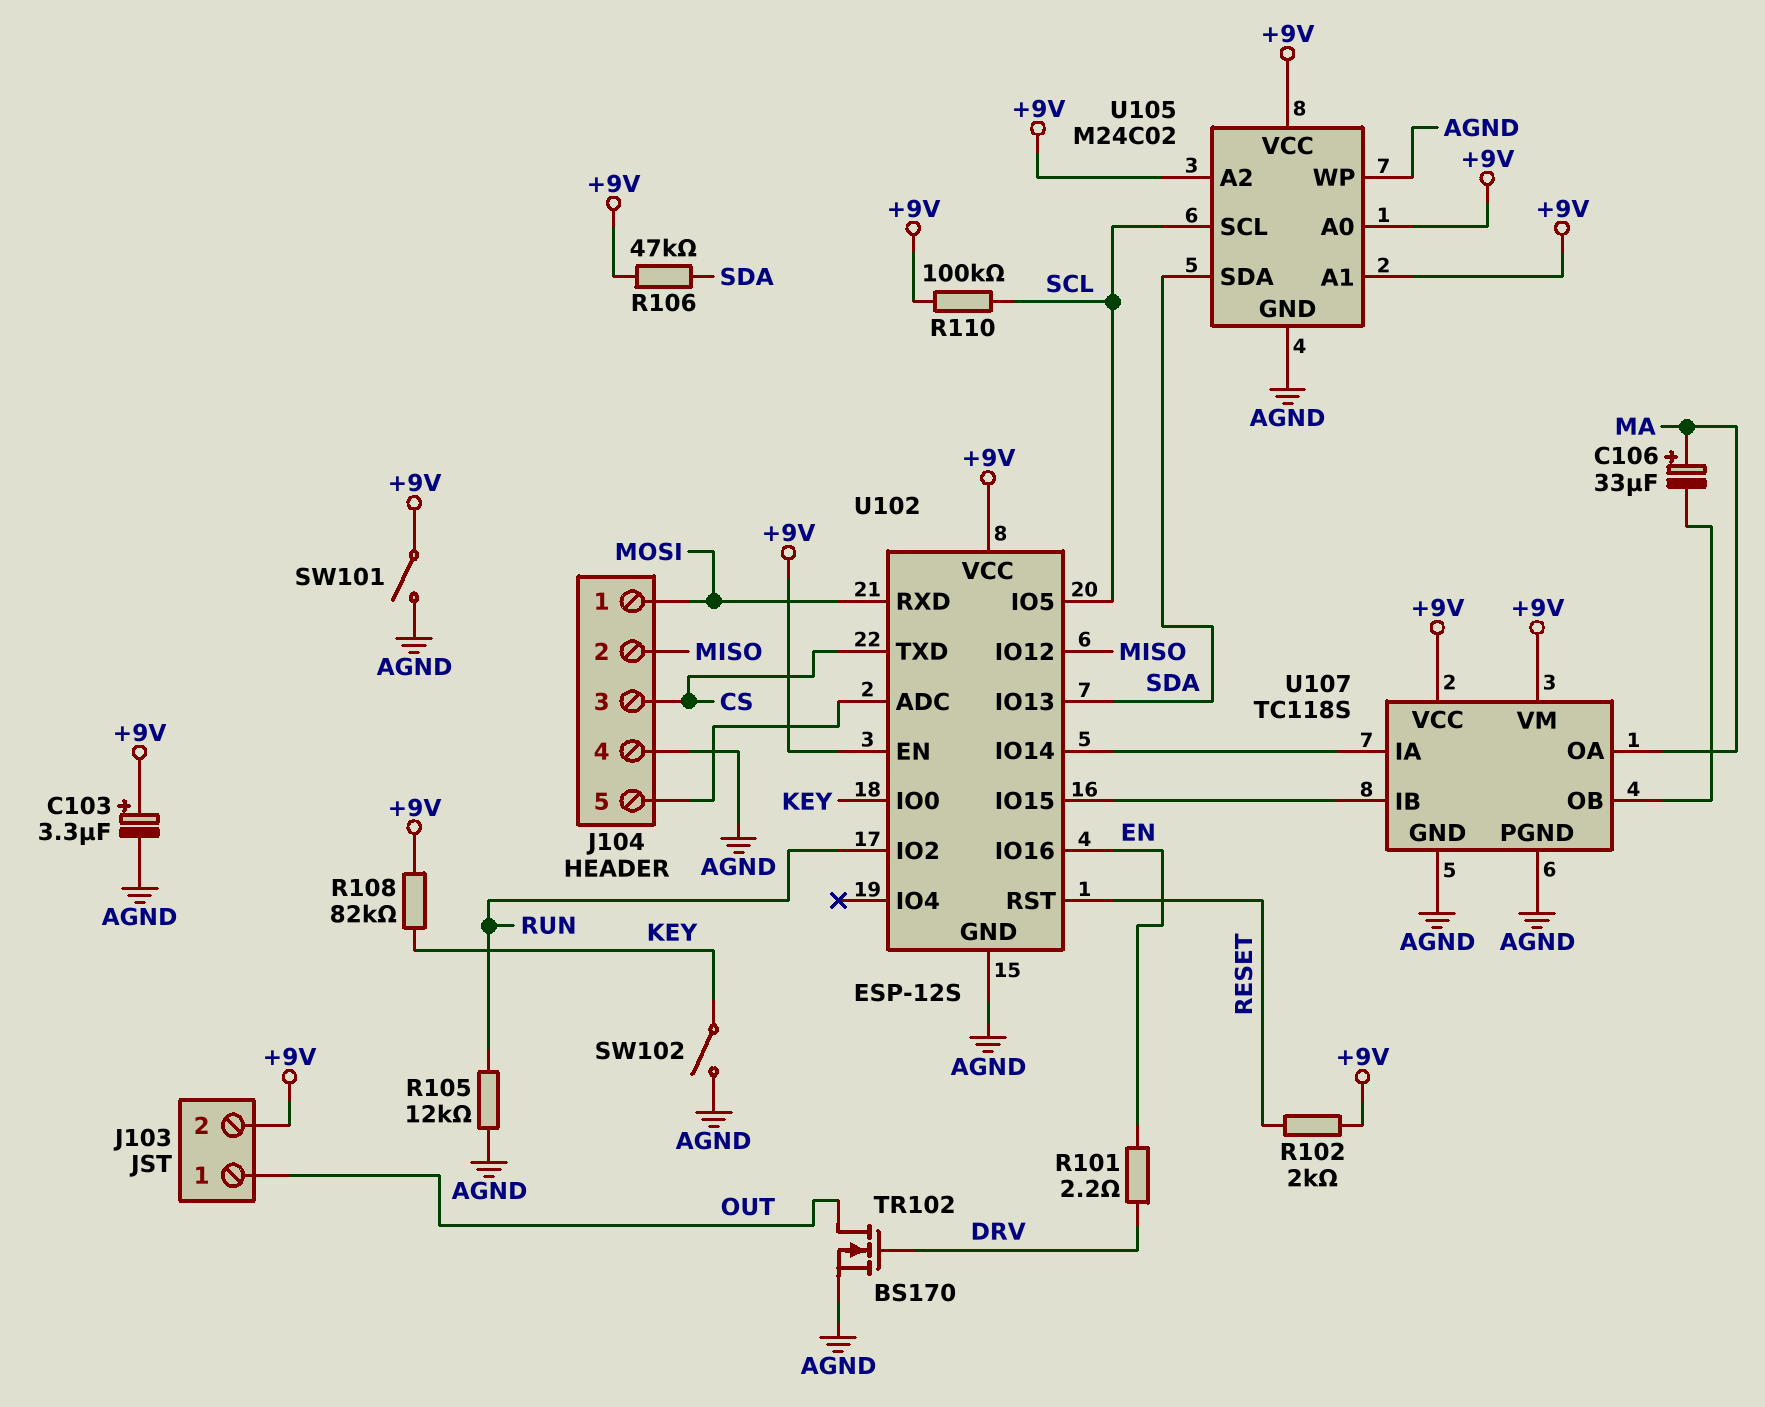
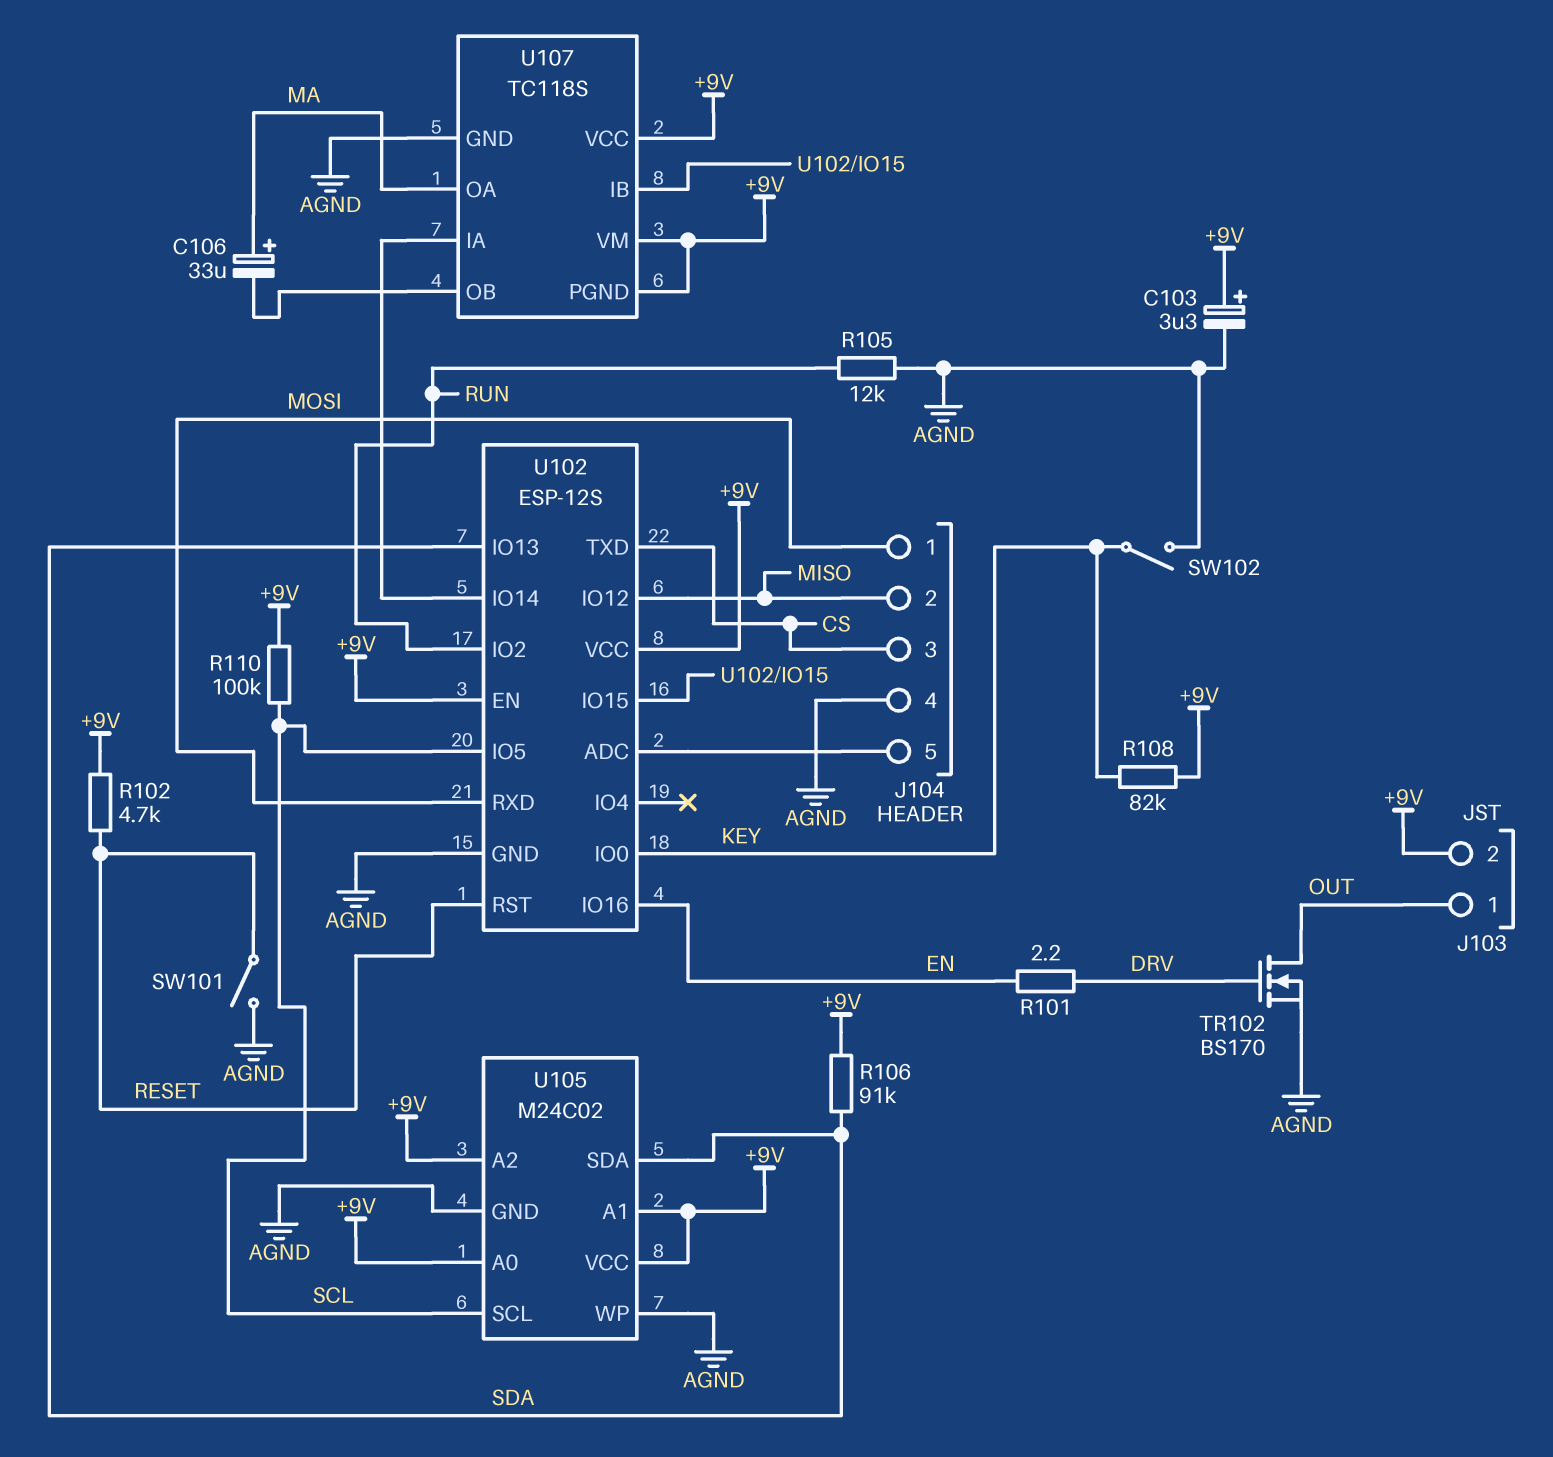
R102: 2k (+9V, RESET) -> 4.7k (+9V, RESET)
R106: 47k (+9V, SDA) -> 91k (+9V, SDA)
SW101: switch (+9V, AGND) -> switch (AGND, RESET)
U107 pin PGND: AGND -> +9V

